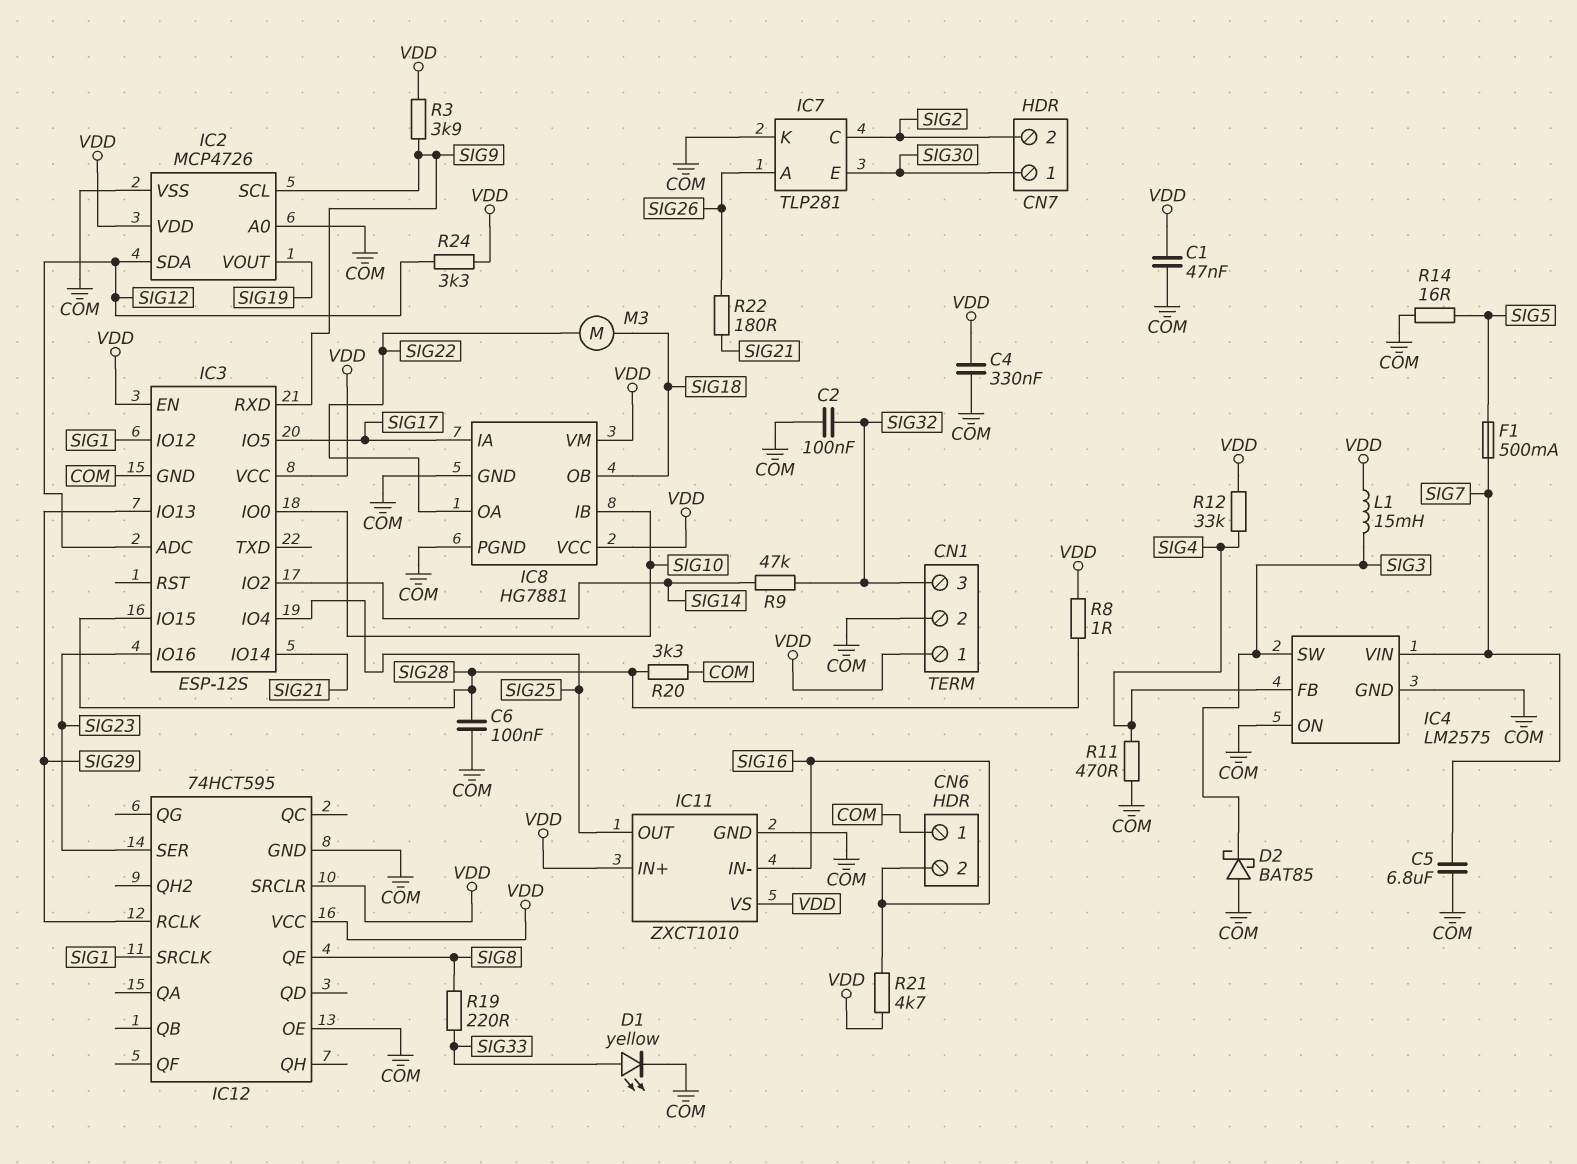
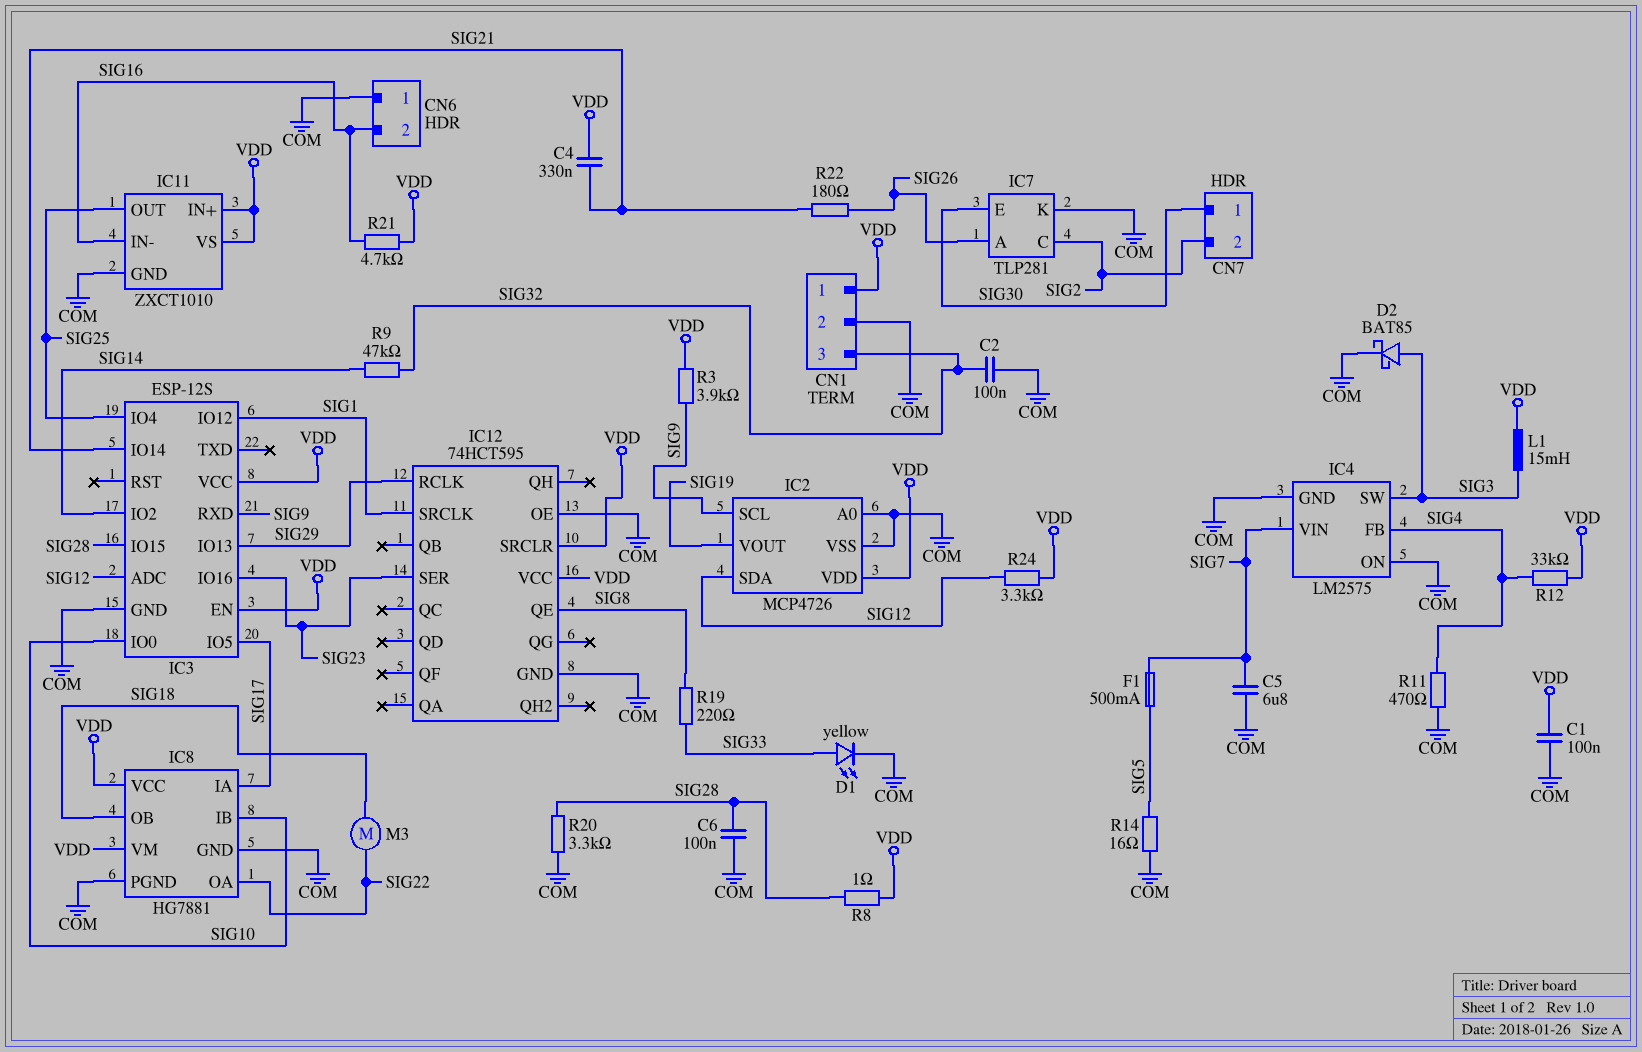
C1: 47nF (COM, VDD) -> 100nF (COM, VDD)
C4: 330nF (COM, VDD) -> 330nF (SIG21, VDD)
D2: schottky BAT85 (A COM, K SIG3) -> schottky BAT85 (A SIG3, K COM)

